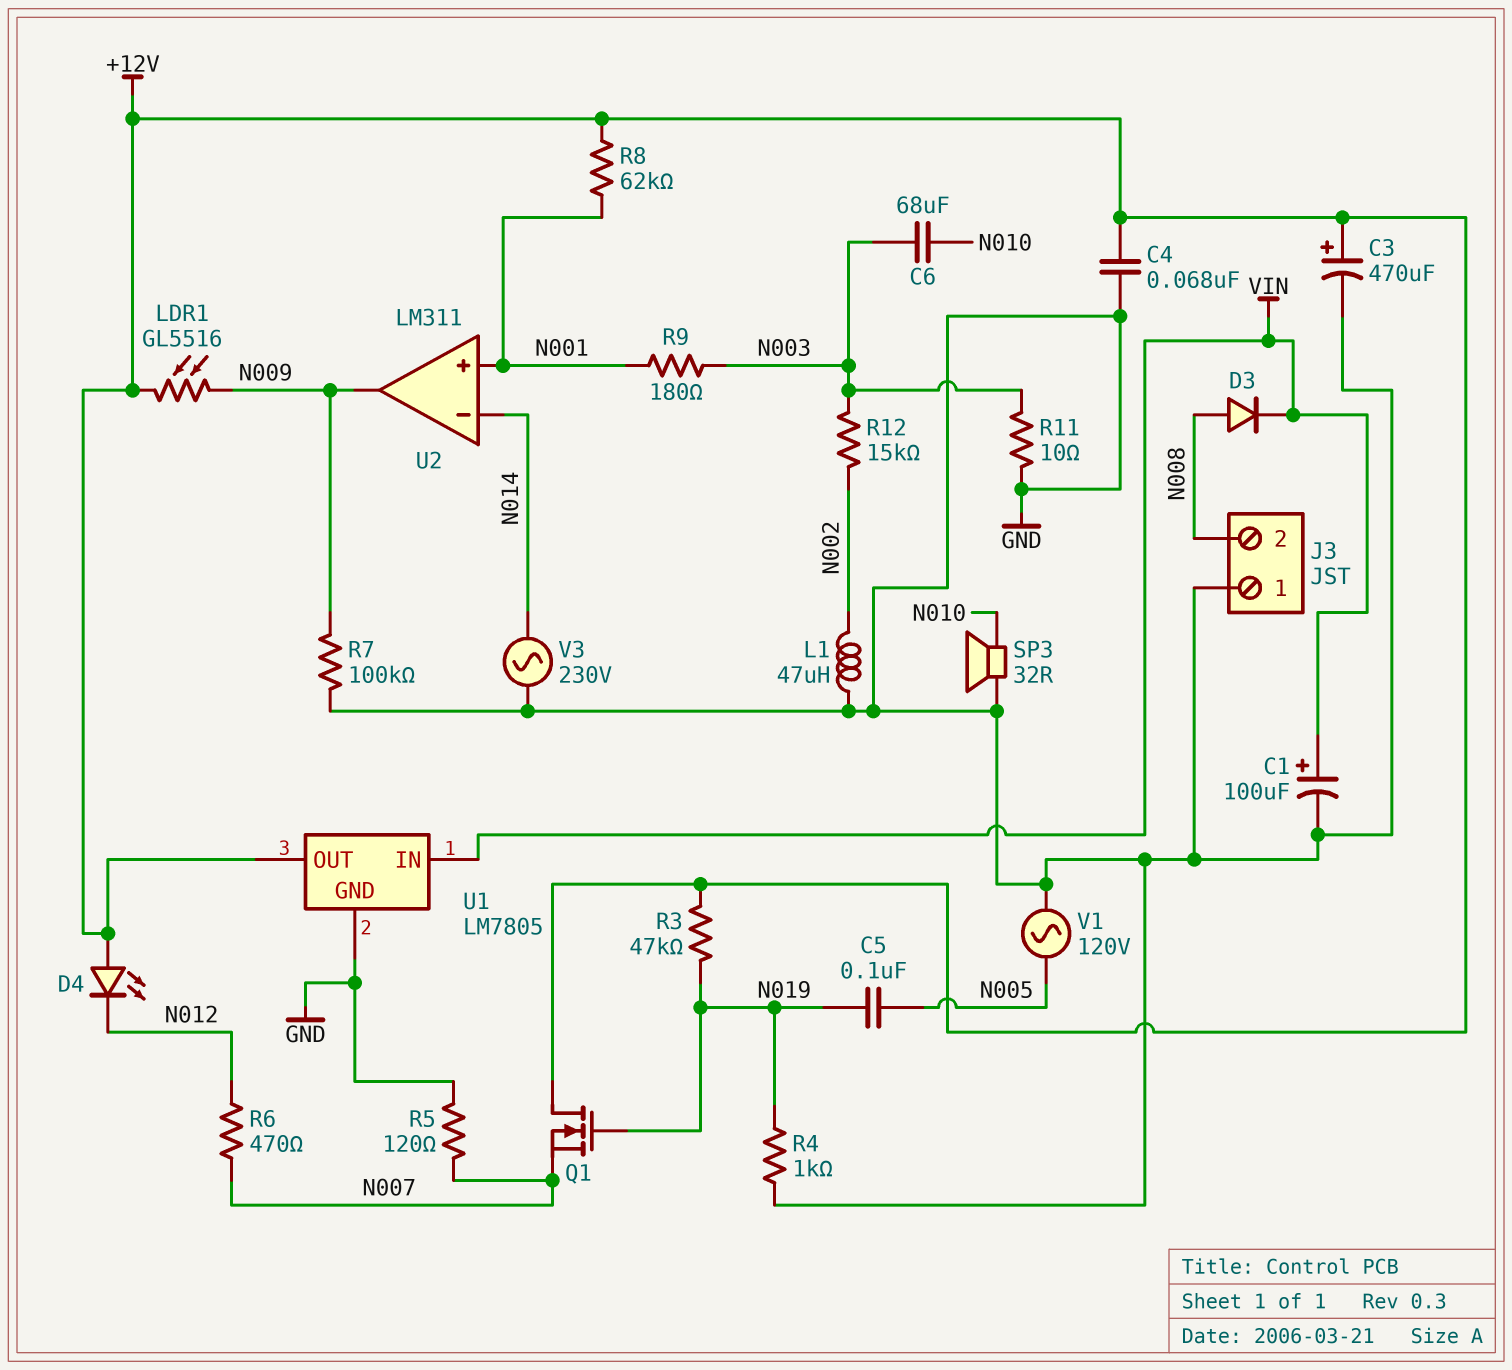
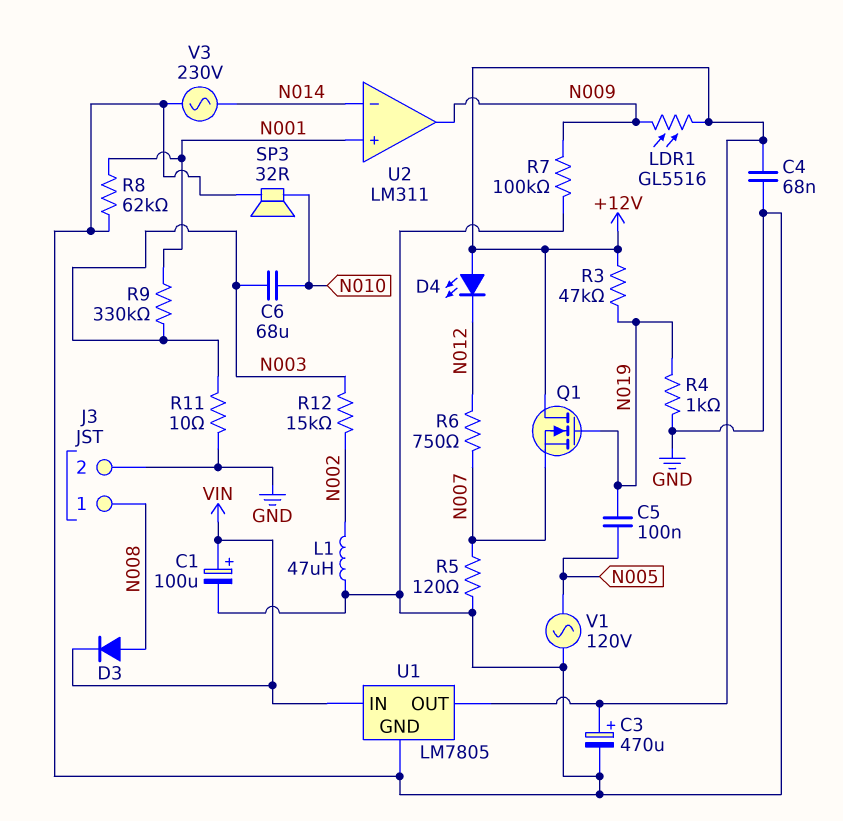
J3 pin 1: GND -> N008
J3 pin 2: N008 -> GND
R6: 470 (N007, N012) -> 750 (N007, N012)
R8: 62k (+12V, N001) -> 62k (GND, N001)
R9: 180 (N001, N003) -> 330k (N001, N003)

